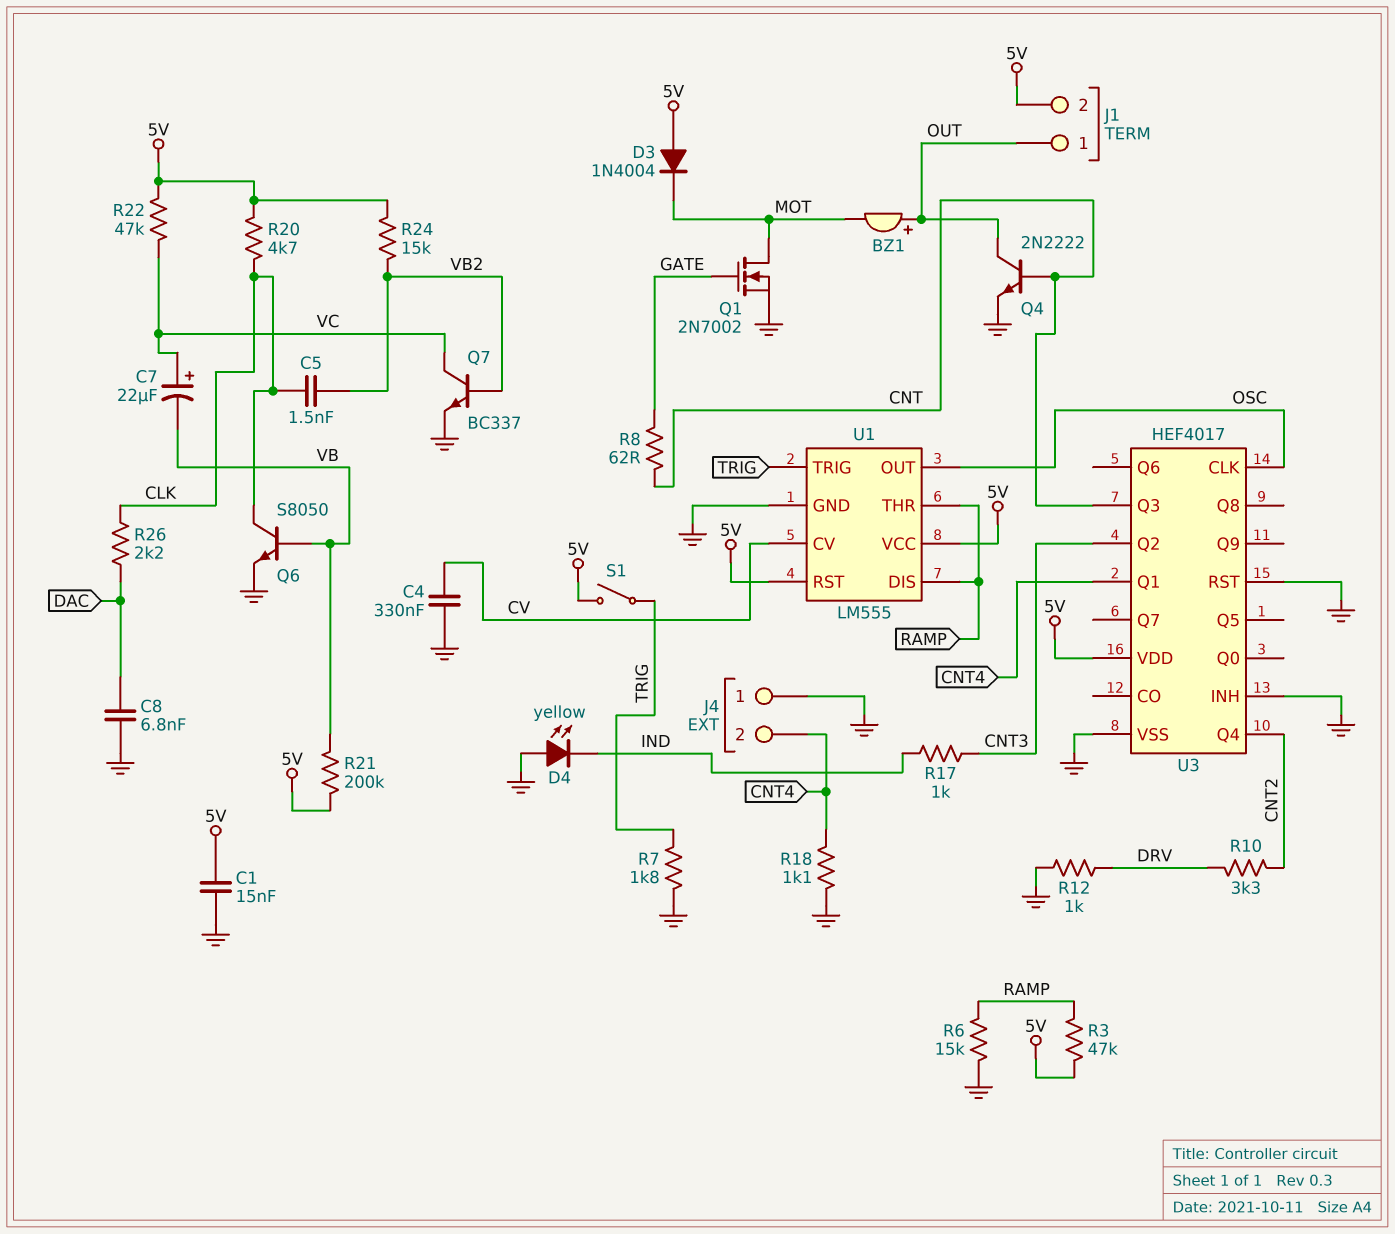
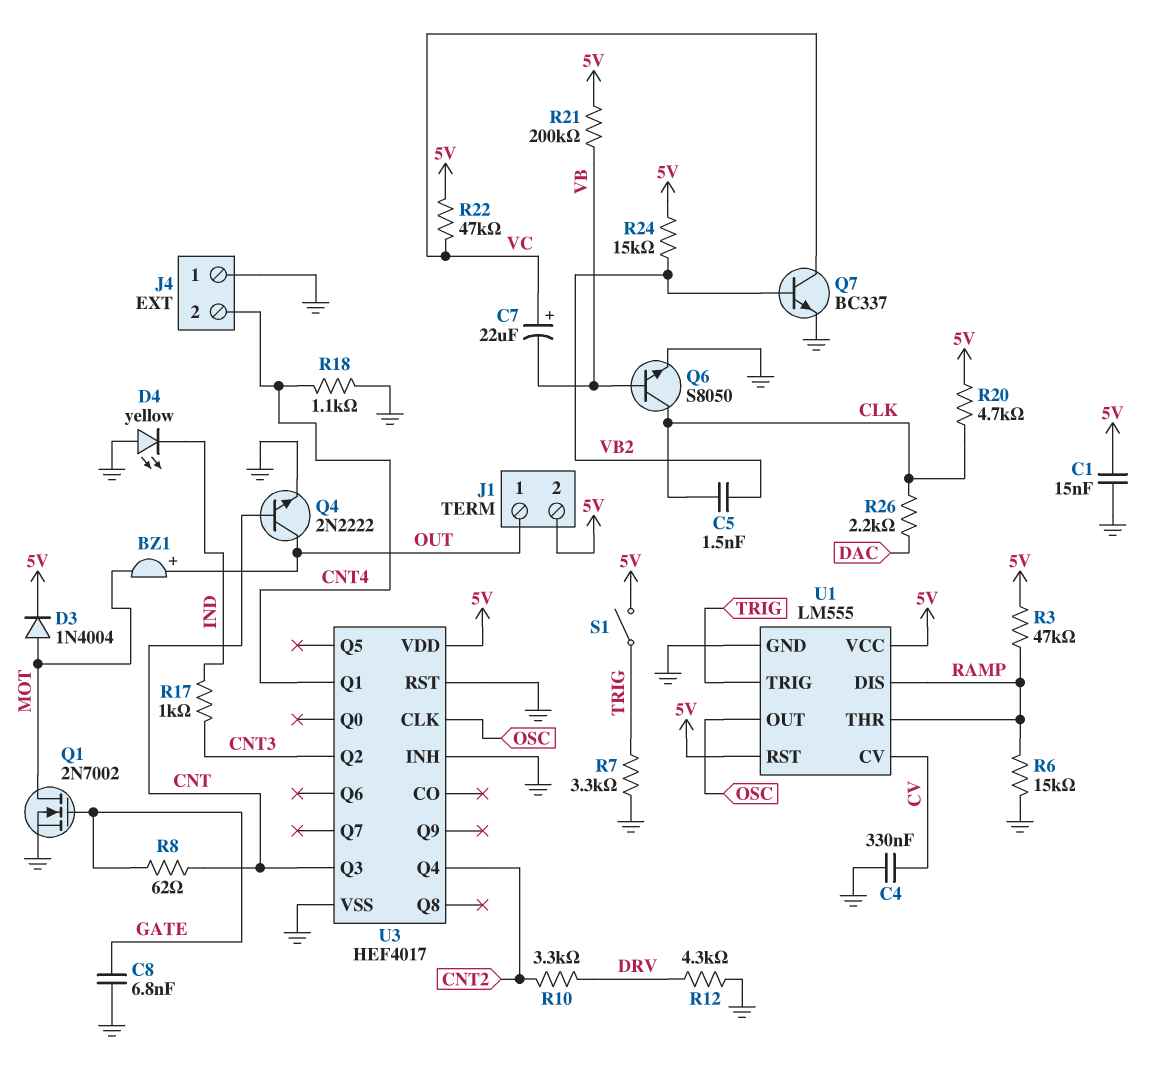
C8: 6.8nF (DAC, GND) -> 6.8nF (GATE, GND)
D3: diode 1N4004 (A 5V, K MOT) -> diode 1N4004 (A MOT, K 5V)
R7: 1.8k (GND, TRIG) -> 3.3k (GND, TRIG)
R12: 1k (DRV, GND) -> 4.3k (DRV, GND)

